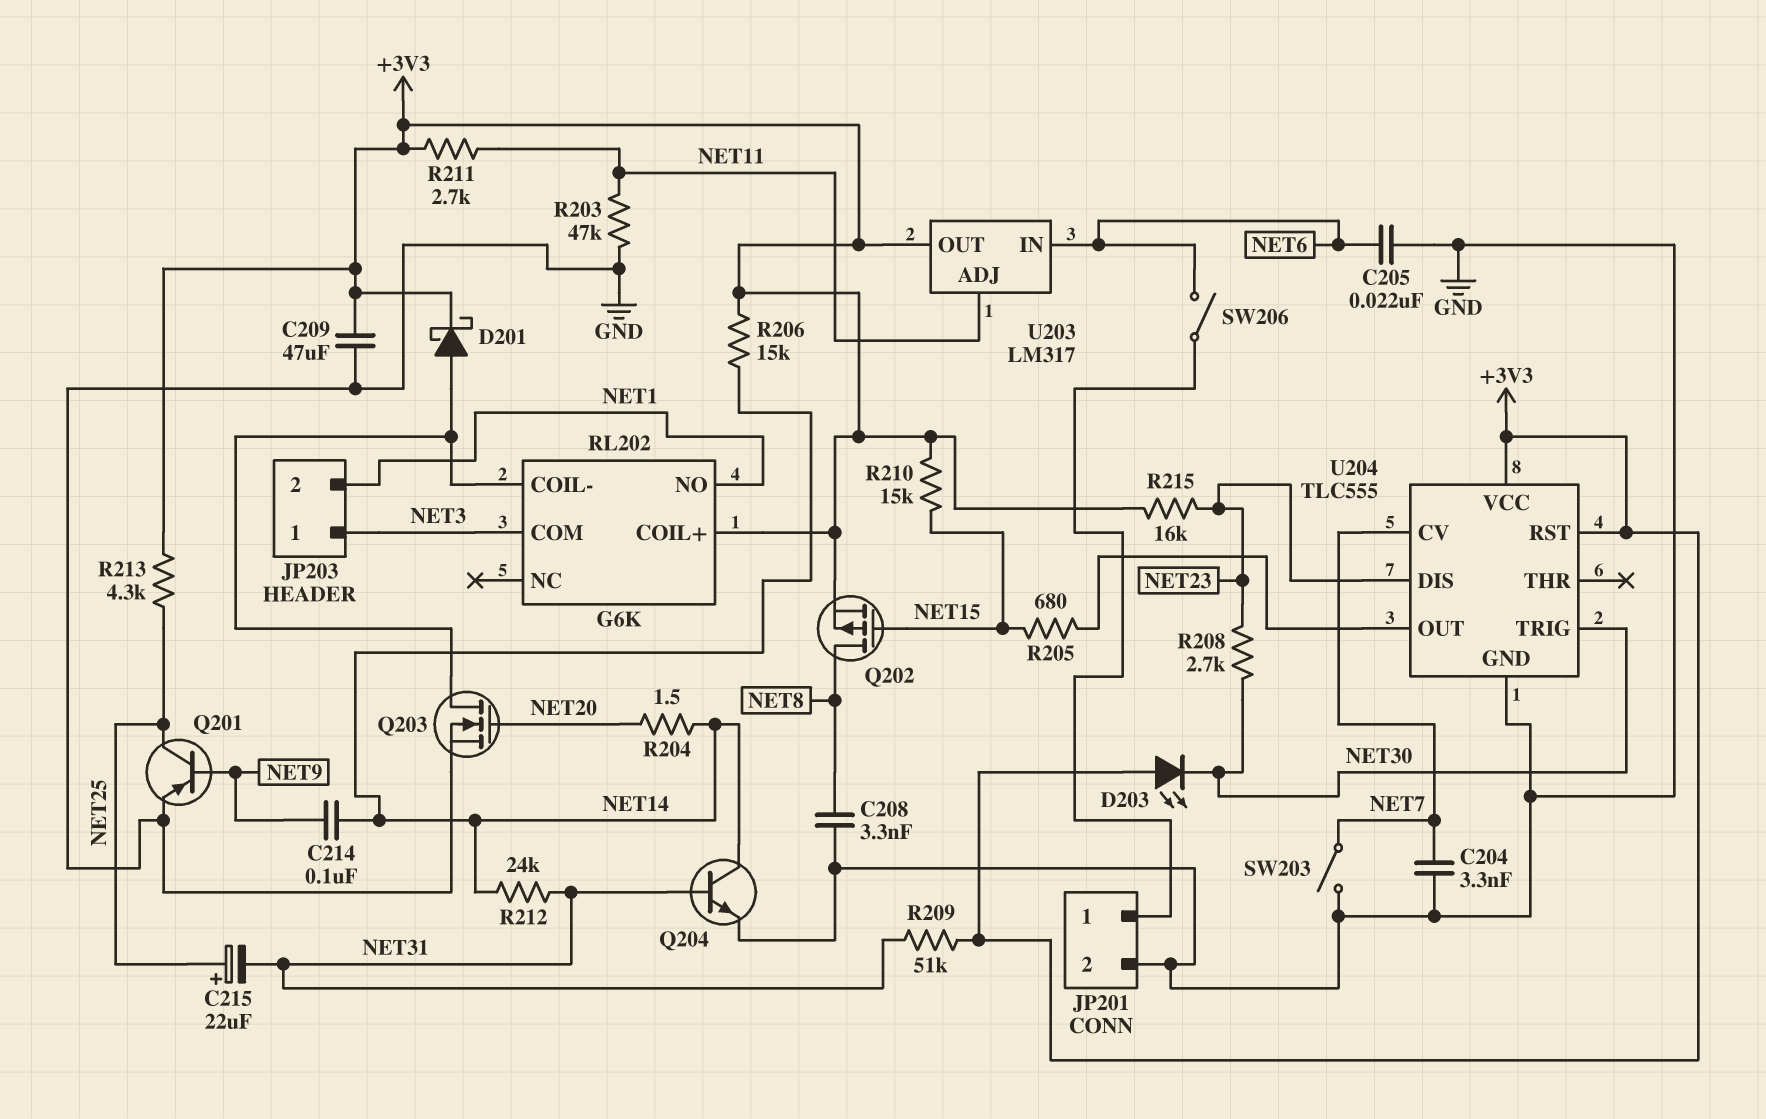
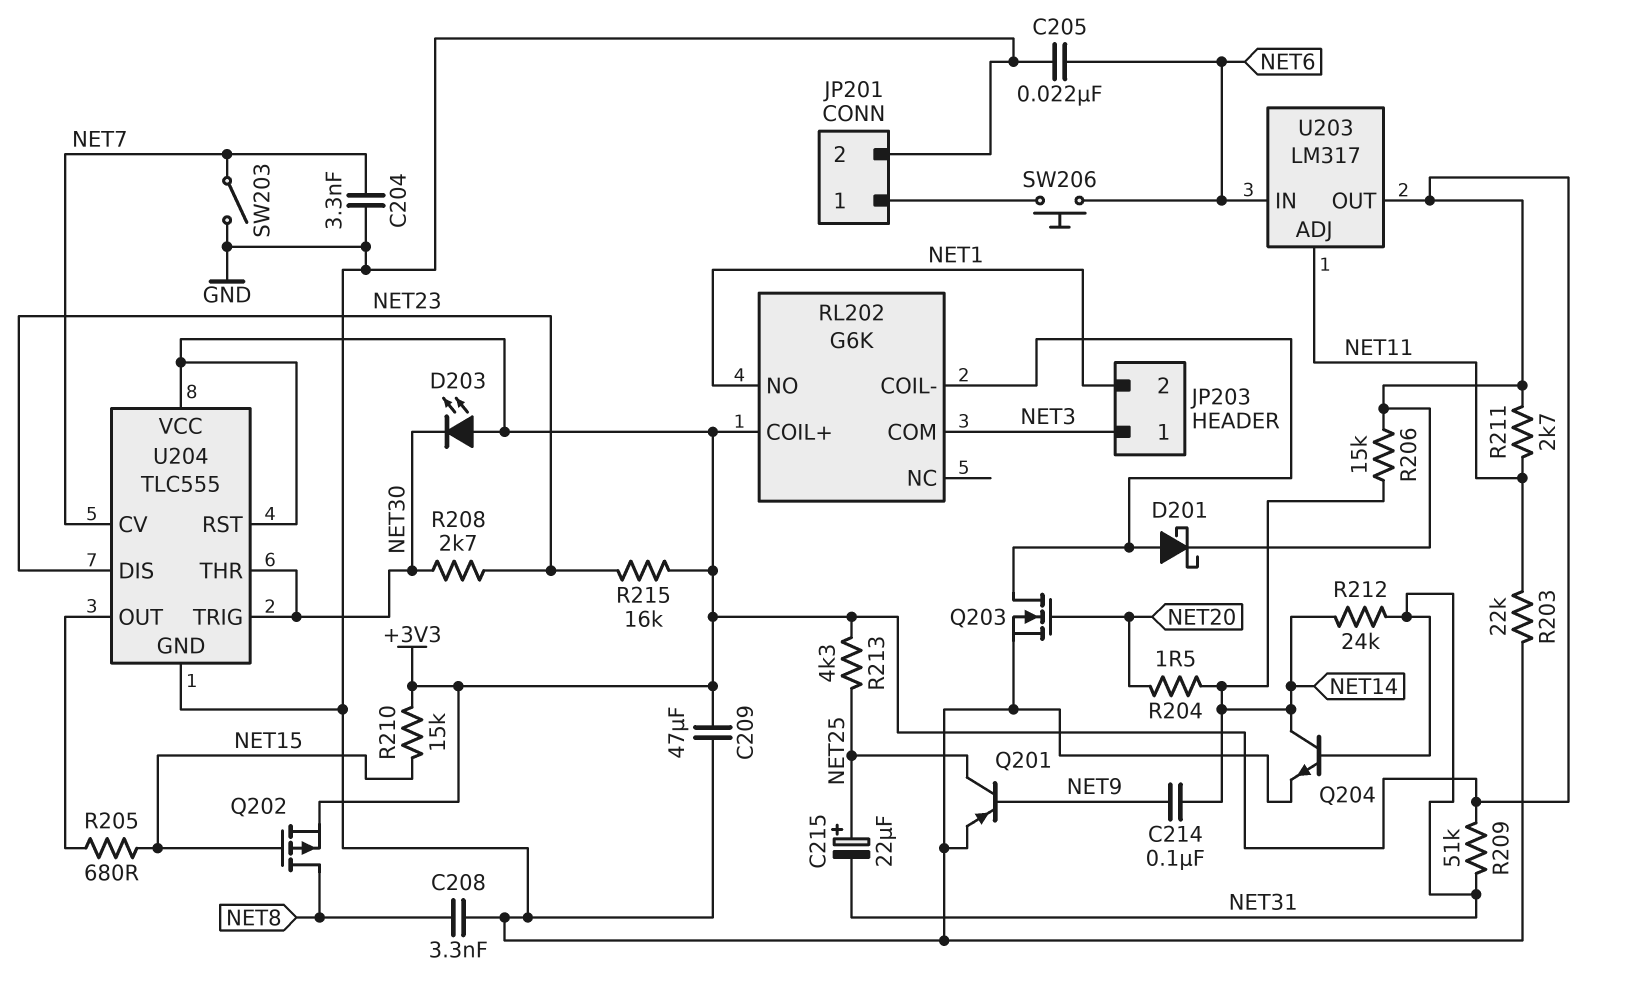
R203: 47k (GND, NET11) -> 22k (GND, NET11)
SW206: switch (JP201/1, NET6) -> button (JP201/1, NET6)
U204 pin THR: none -> NET30

